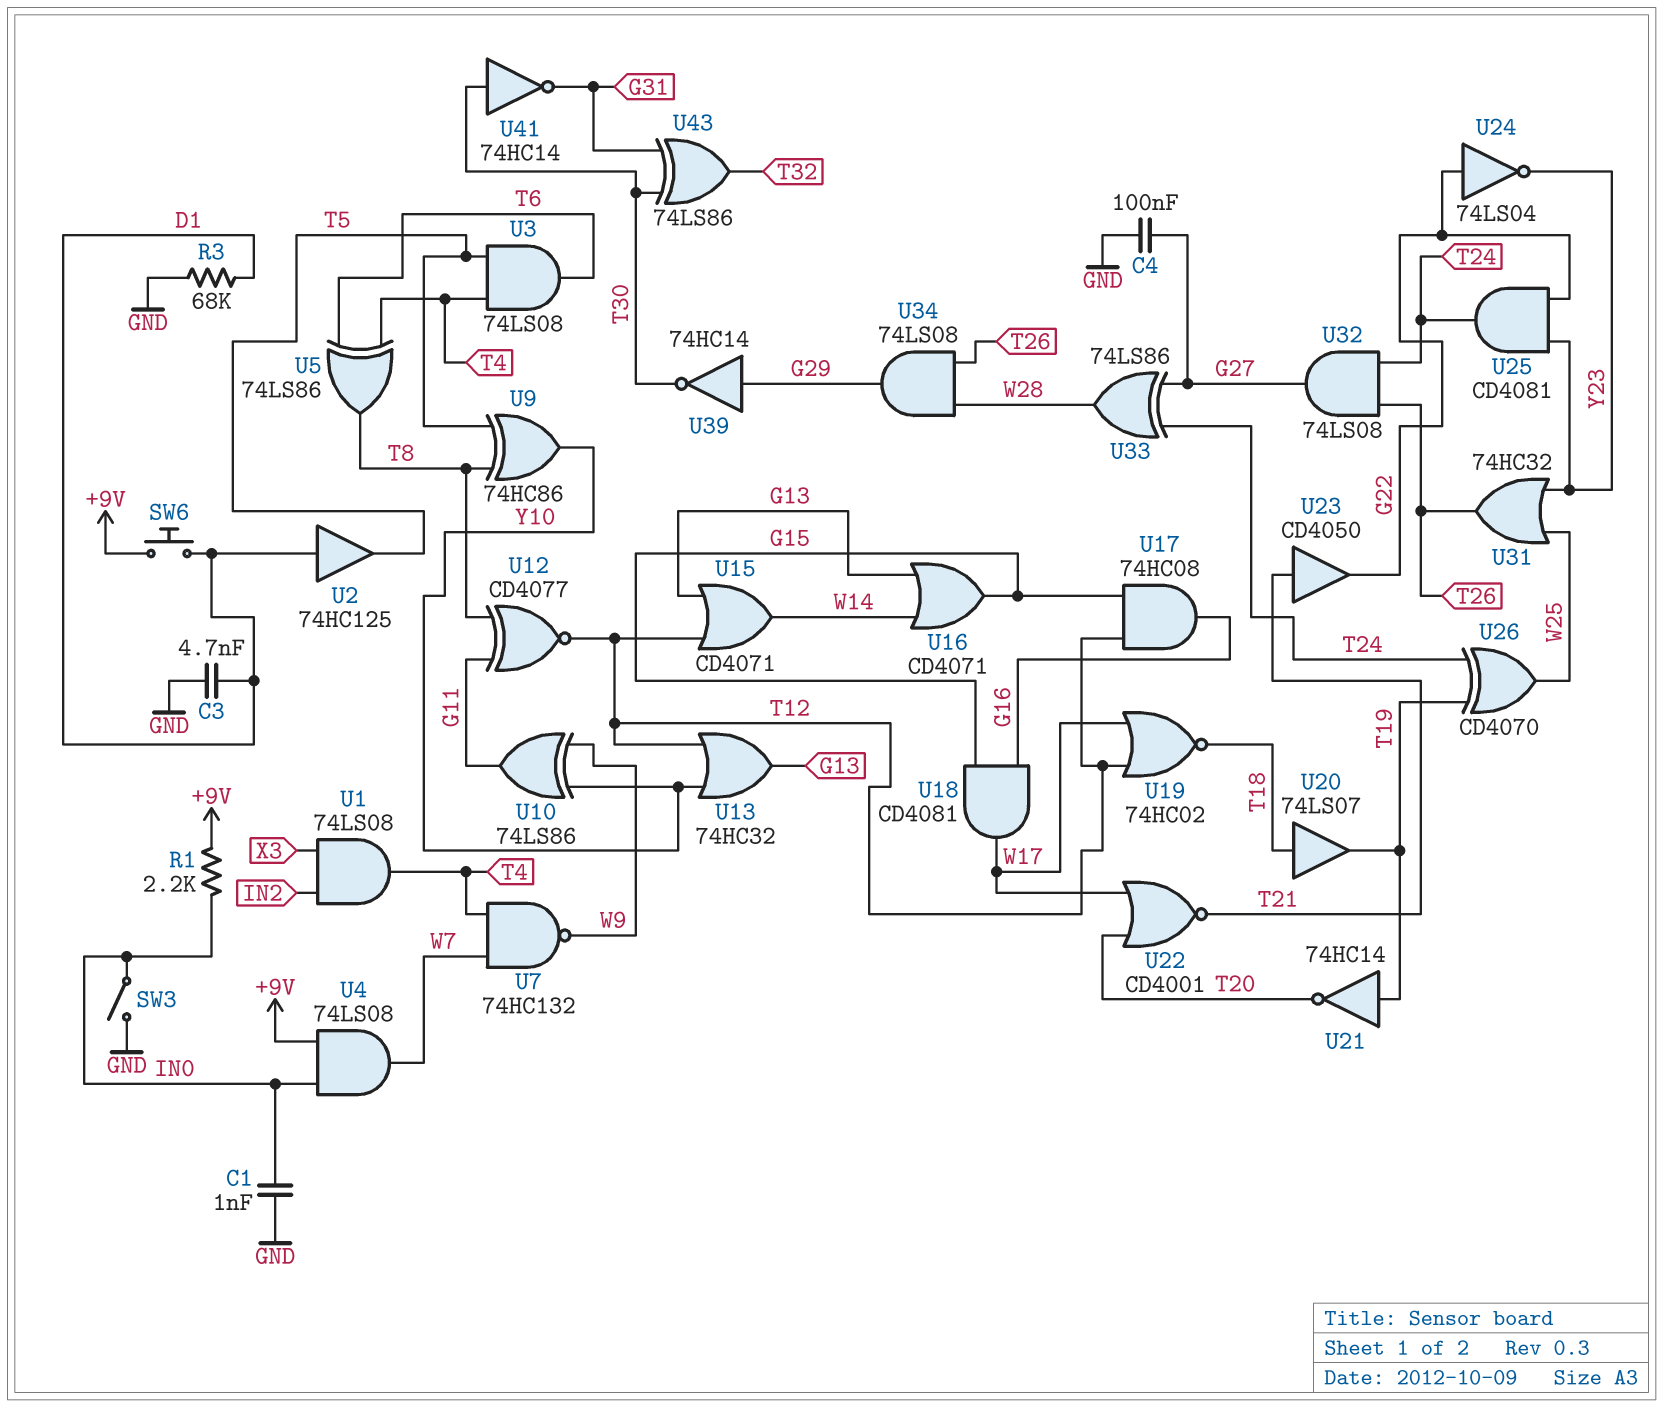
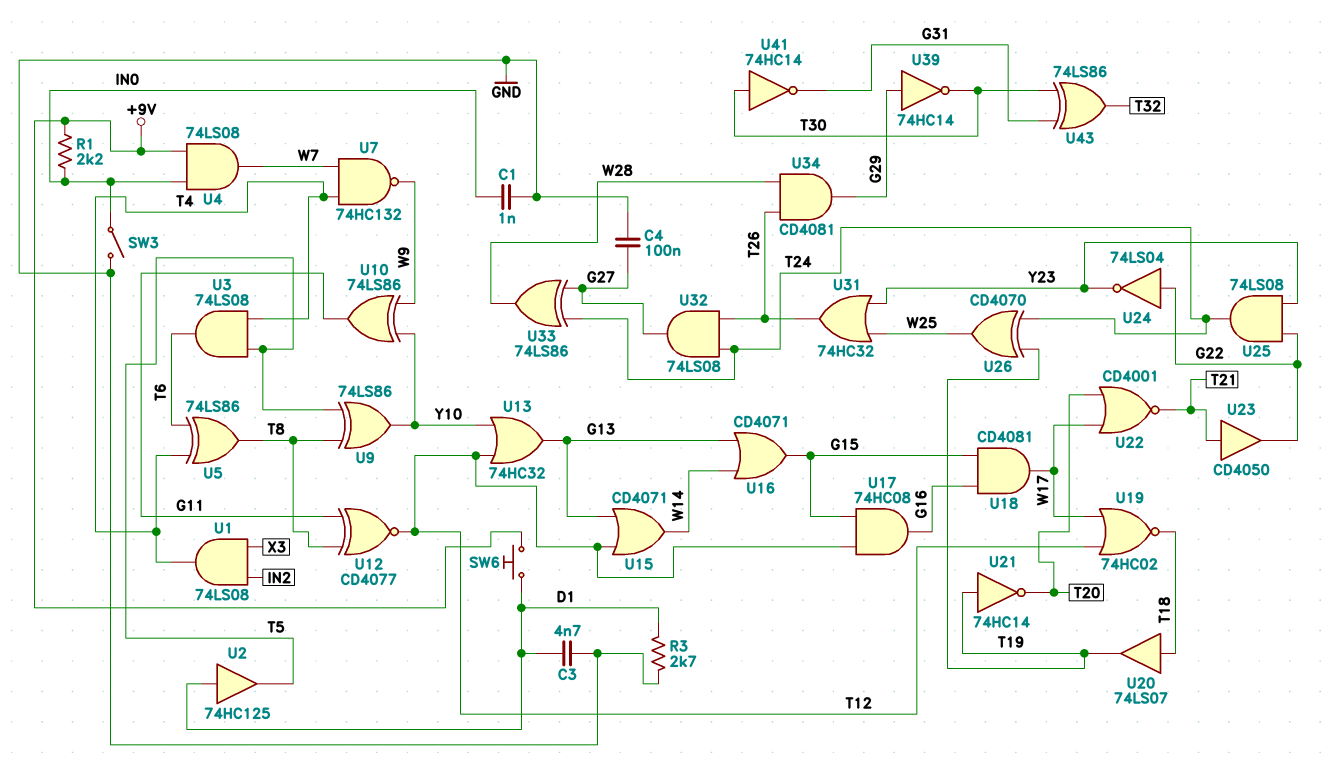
R3: 68k (D1, GND) -> 2.7k (D1, GND)
U9: XOR 74HC86 (in T5, in T8, out Y10) -> XOR 74LS86 (in T5, in T8, out Y10)
U25: AND CD4081 (in G22, in Y23, out T24) -> AND 74LS08 (in G22, in Y23, out T24)
U34: AND 74LS08 (in T26, in W28, out G29) -> AND CD4081 (in T26, in W28, out G29)

